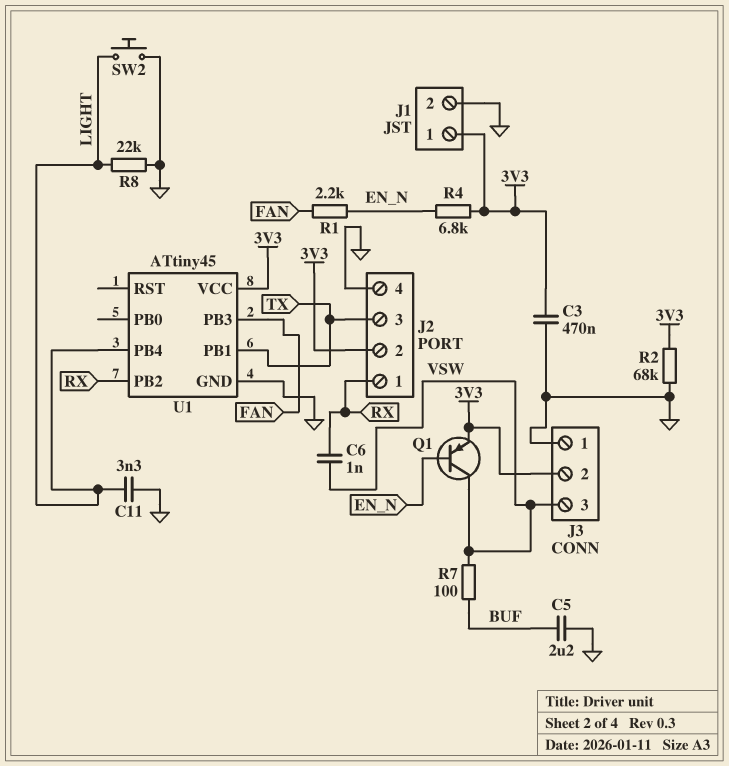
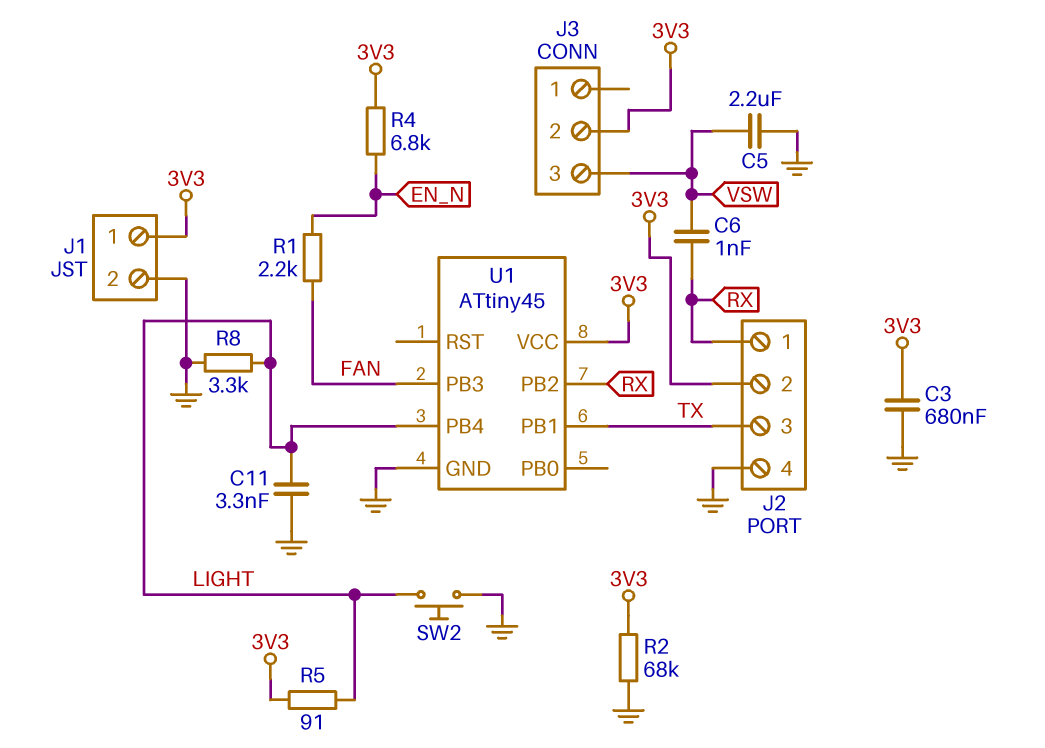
C3: 470nF (3V3, GND) -> 680nF (3V3, GND)
C5: 2.2uF (BUF, GND) -> 2.2uF (GND, VSW)
J3 pin 1: GND -> none
Q1: PNP (B EN_N, C VSW, E 3V3) -> none
R5: none -> 91 (3V3, LIGHT)
R7: 100 (BUF, VSW) -> none
R8: 22k (GND, LIGHT) -> 3.3k (GND, LIGHT)

